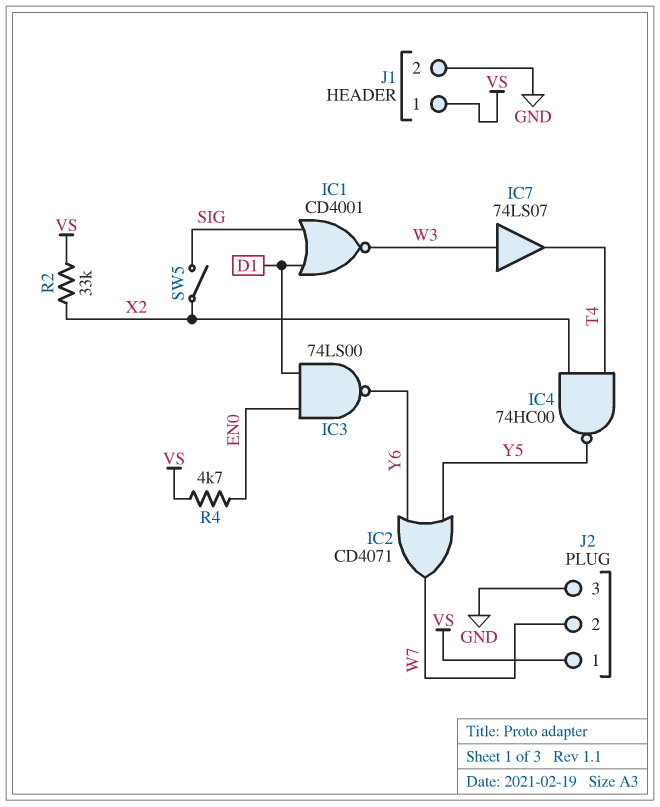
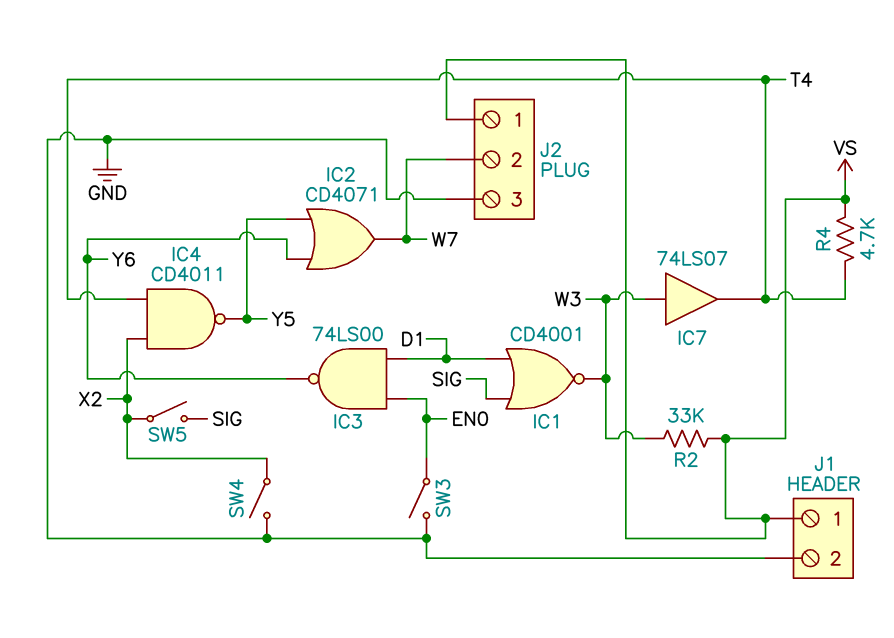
IC4: NAND 74HC00 (in T4, in X2, out Y5) -> NAND CD4011 (in T4, in X2, out Y5)
R2: 33k (VS, X2) -> 33k (VS, W3)
R4: 4.7k (EN0, VS) -> 4.7k (T4, VS)
SW3: none -> switch (EN0, GND)
SW4: none -> switch (GND, X2)

